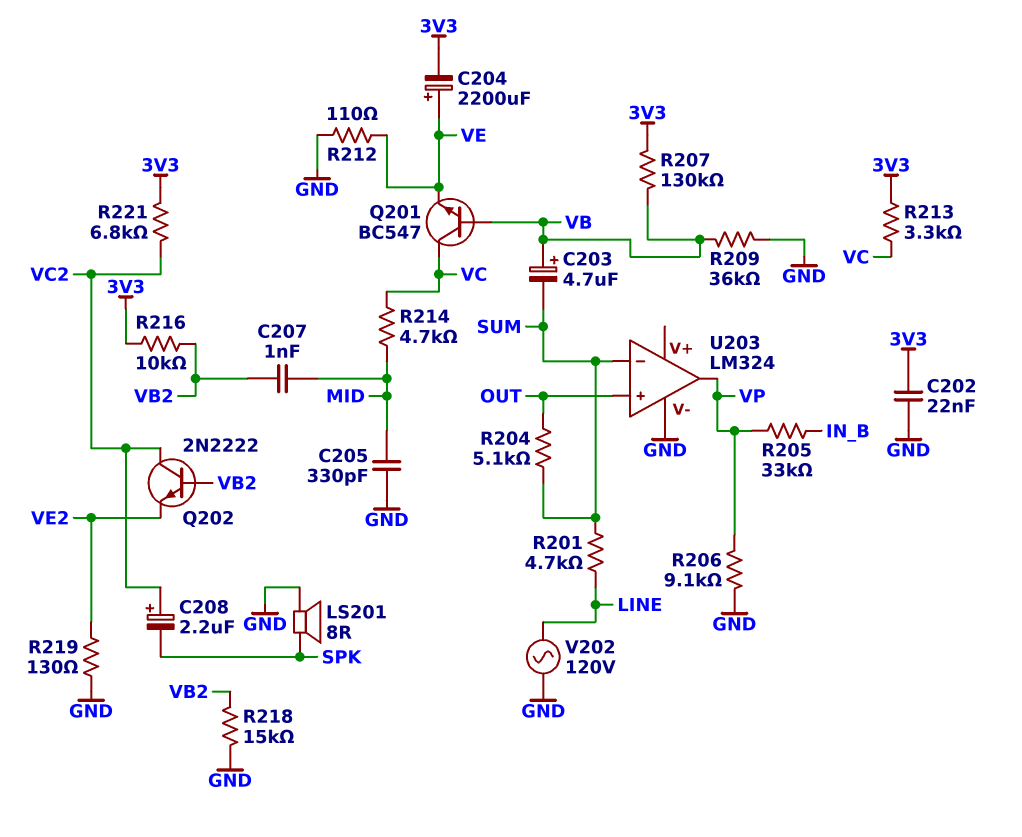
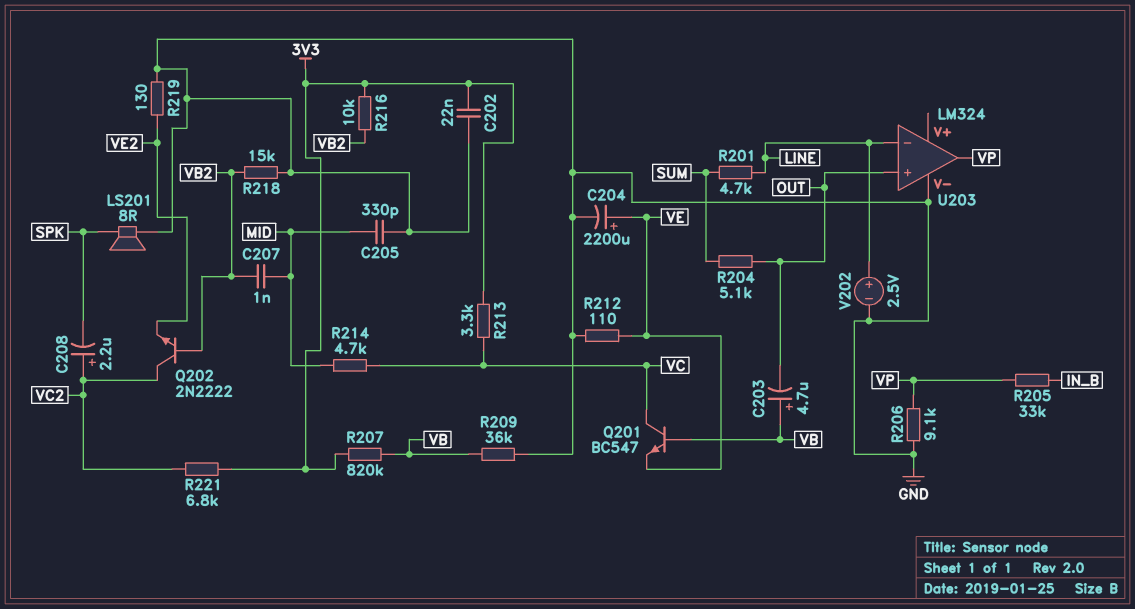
C203: 4.7uF (plus VB, minus SUM) -> 4.7uF (plus VB, minus OUT)
C204: 2200uF (plus VE, minus 3V3) -> 2200uF (plus VE, minus GND)
R207: 130k (3V3, VB) -> 820k (3V3, VB)
U203 pin in-: SUM -> LINE
V202: AC 120V (GND, LINE) -> 2.5V (plus LINE, minus GND)

